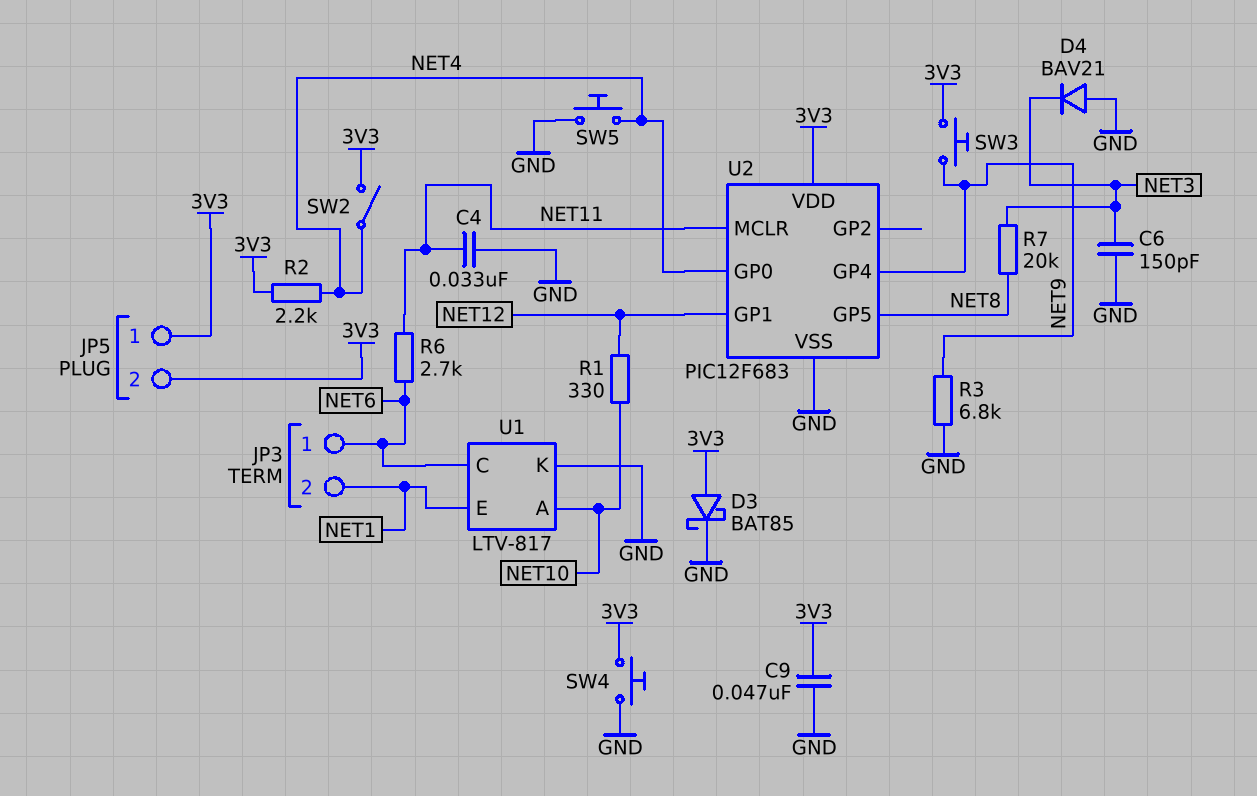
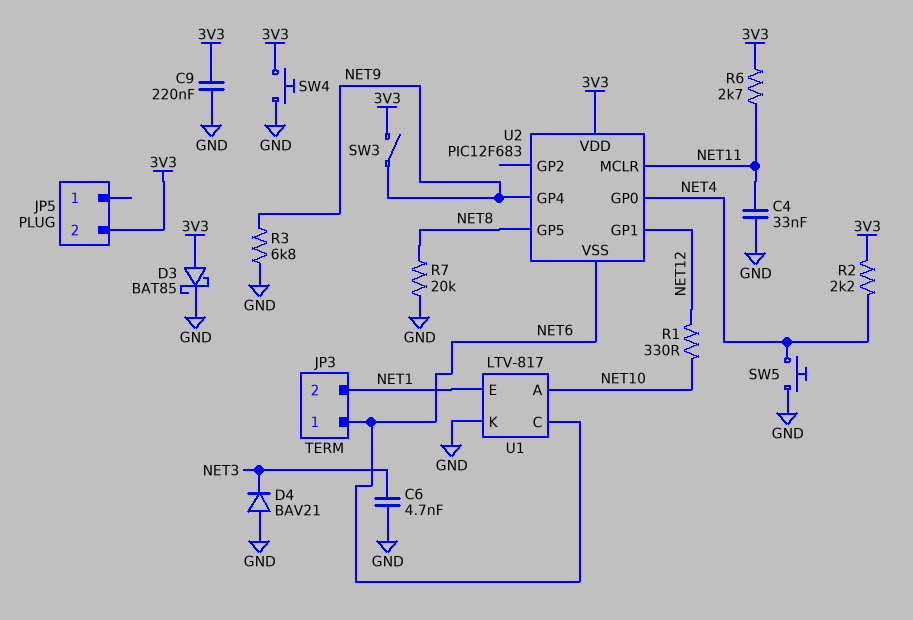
C6: 150pF (GND, NET3) -> 4.7nF (GND, NET3)
C9: 47nF (3V3, GND) -> 220nF (3V3, GND)
JP5 pin 1: 3V3 -> none
R6: 2.7k (NET6, NET11) -> 2.7k (3V3, NET11)
R7: 20k (NET3, NET8) -> 20k (GND, NET8)
SW2: switch (3V3, NET4) -> none
SW3: button (3V3, NET9) -> switch (3V3, NET9)
U2 pin VSS: GND -> NET6

